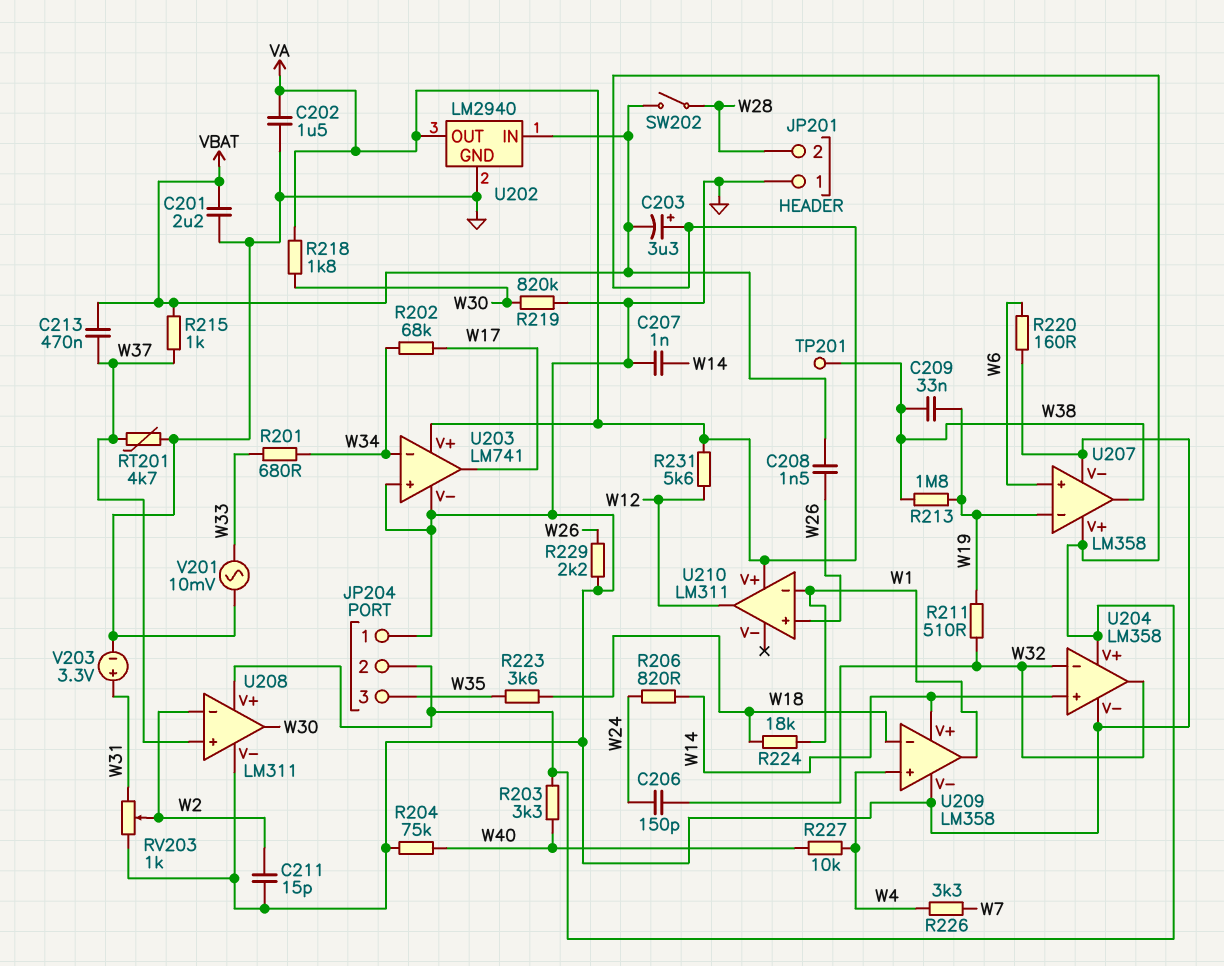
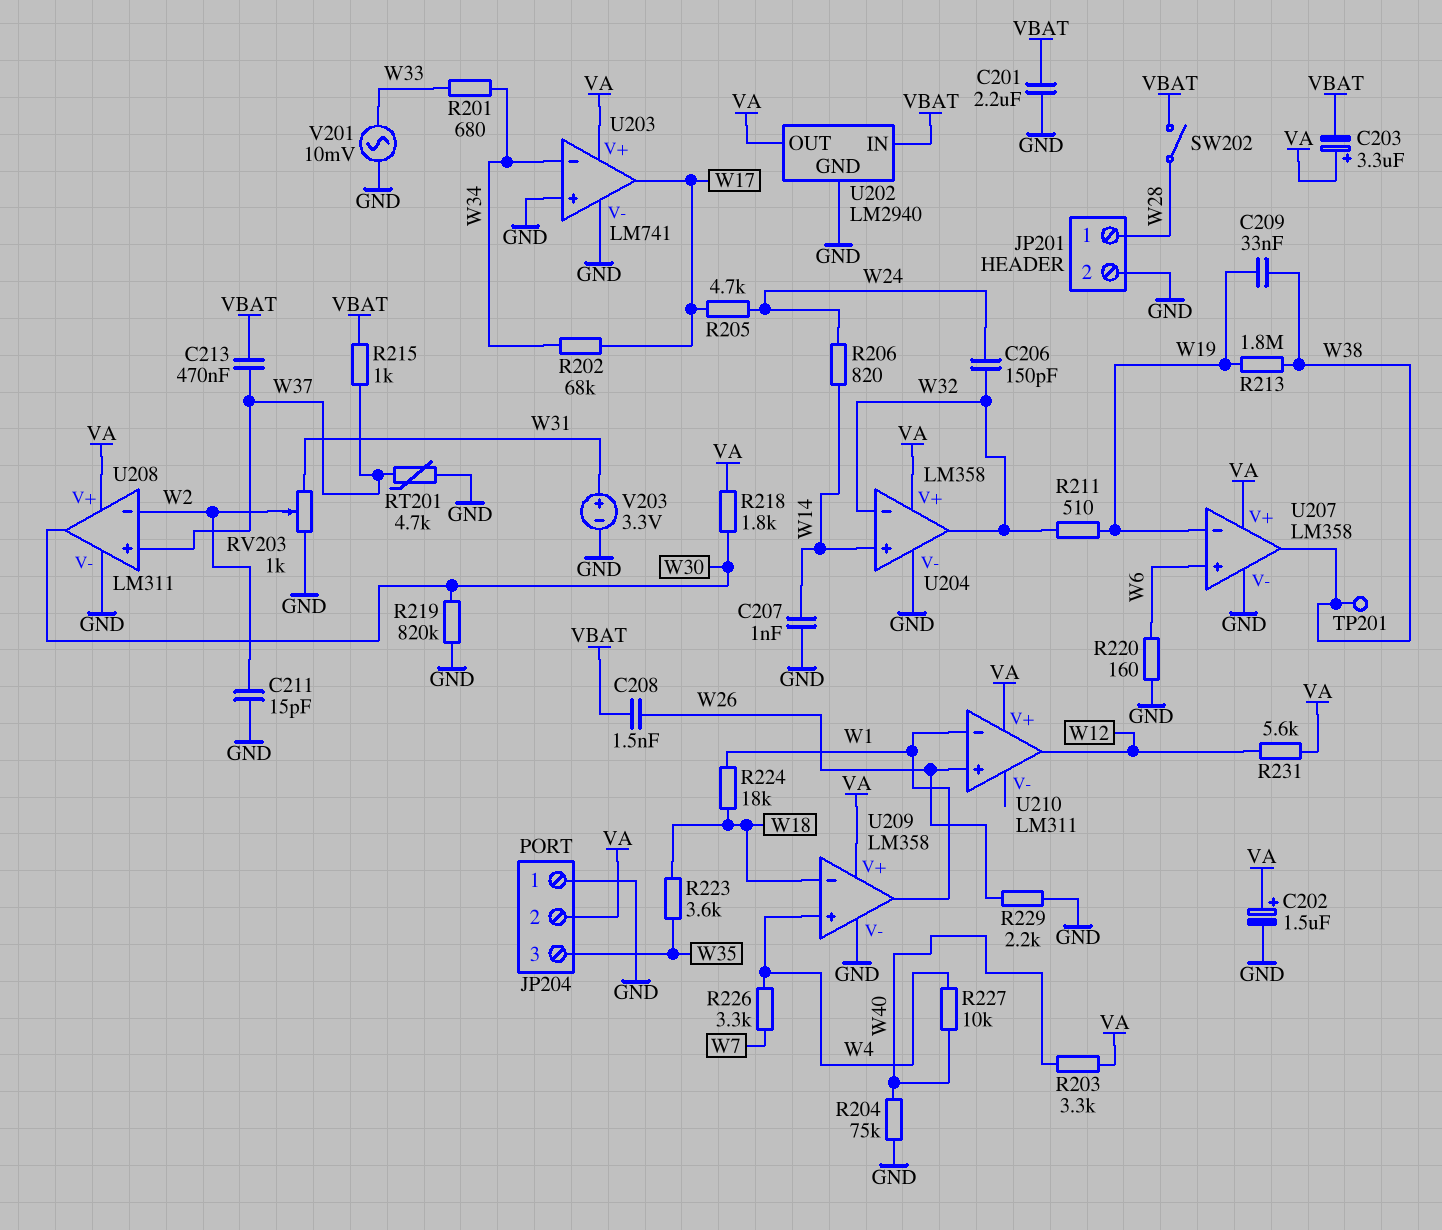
C202: 1.5uF (GND, VA) -> 1.5uF (plus VA, minus GND)
JP201 pin 1: GND -> W28
JP201 pin 2: W28 -> GND
R205: none -> 4.7k (W17, W24)
U209 pin V+: W14 -> VA

